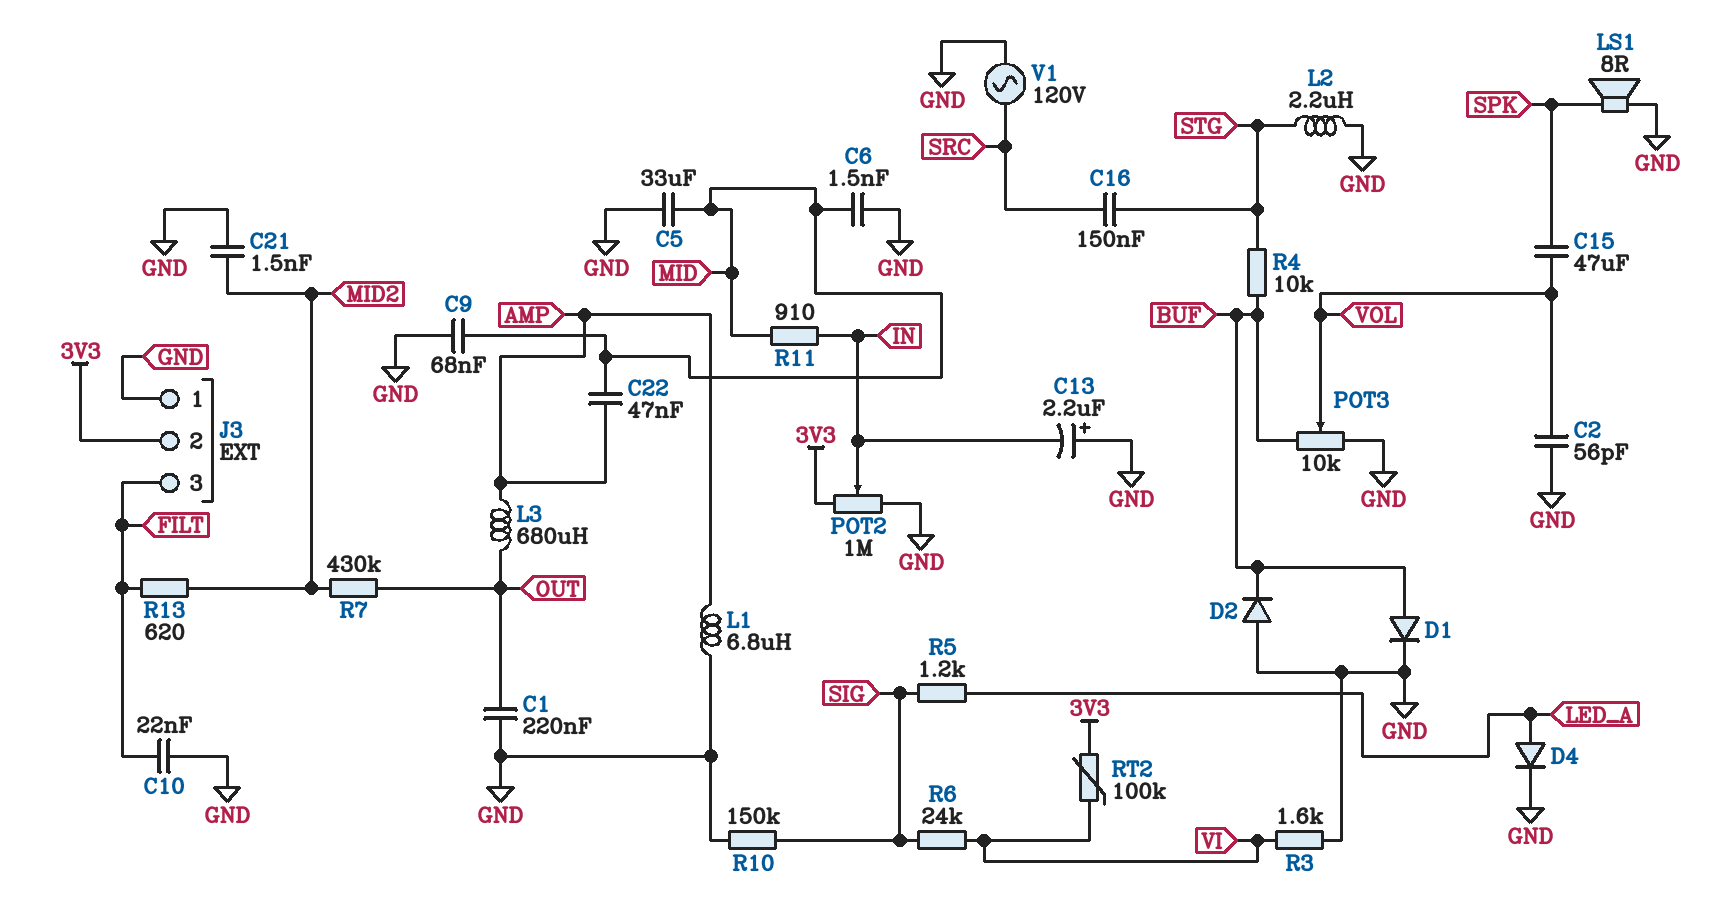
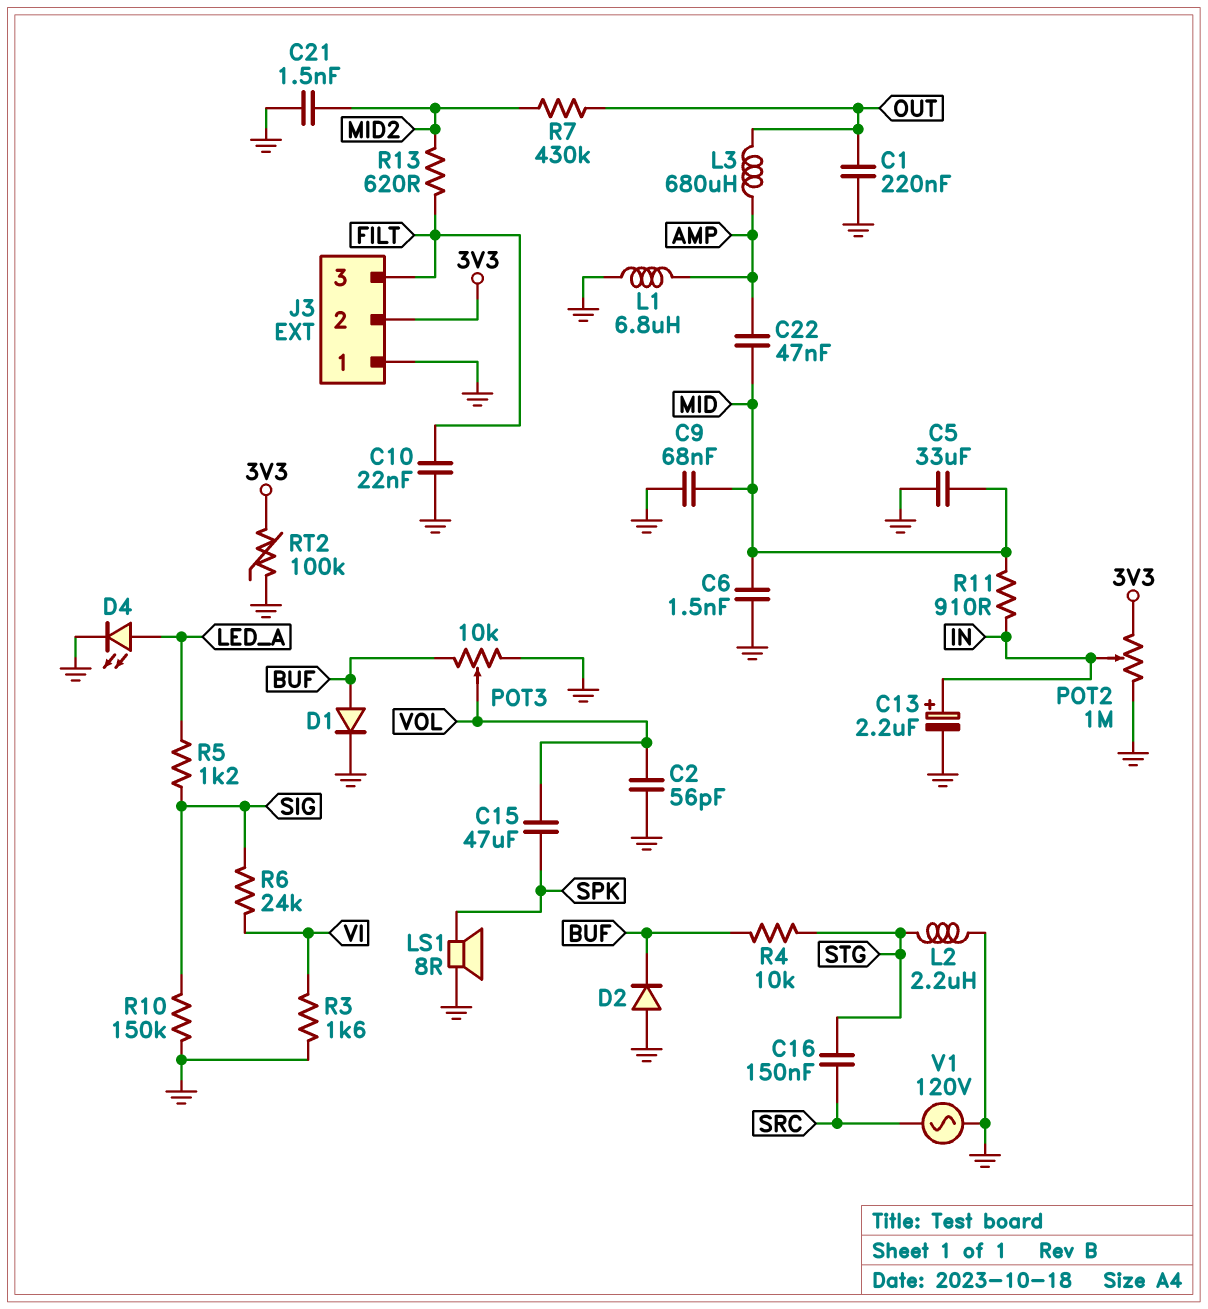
C13: 2.2uF (plus GND, minus IN) -> 2.2uF (plus IN, minus GND)
D4: diode (A LED_A, K GND) -> LED (A LED_A, K GND)
RT2: 100k (3V3, VI) -> 100k (3V3, GND)

